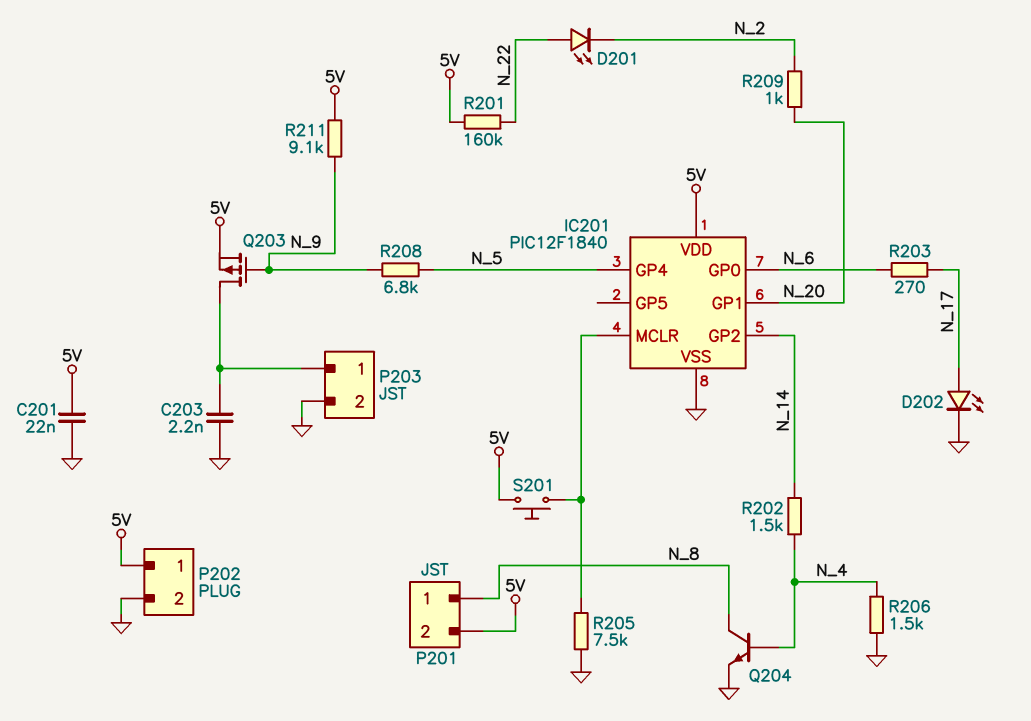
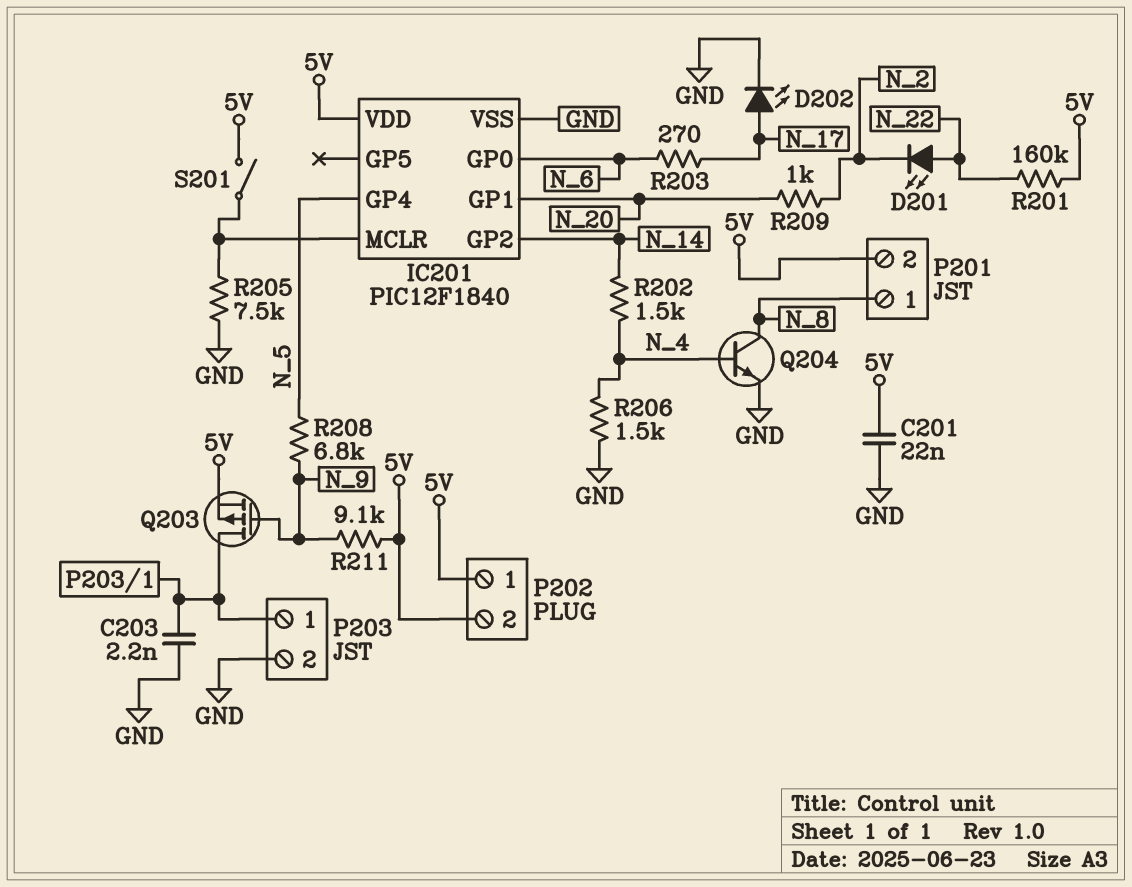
P202 pin 2: GND -> 5V
S201: button (5V, IC201/MCLR) -> switch (5V, IC201/MCLR)

